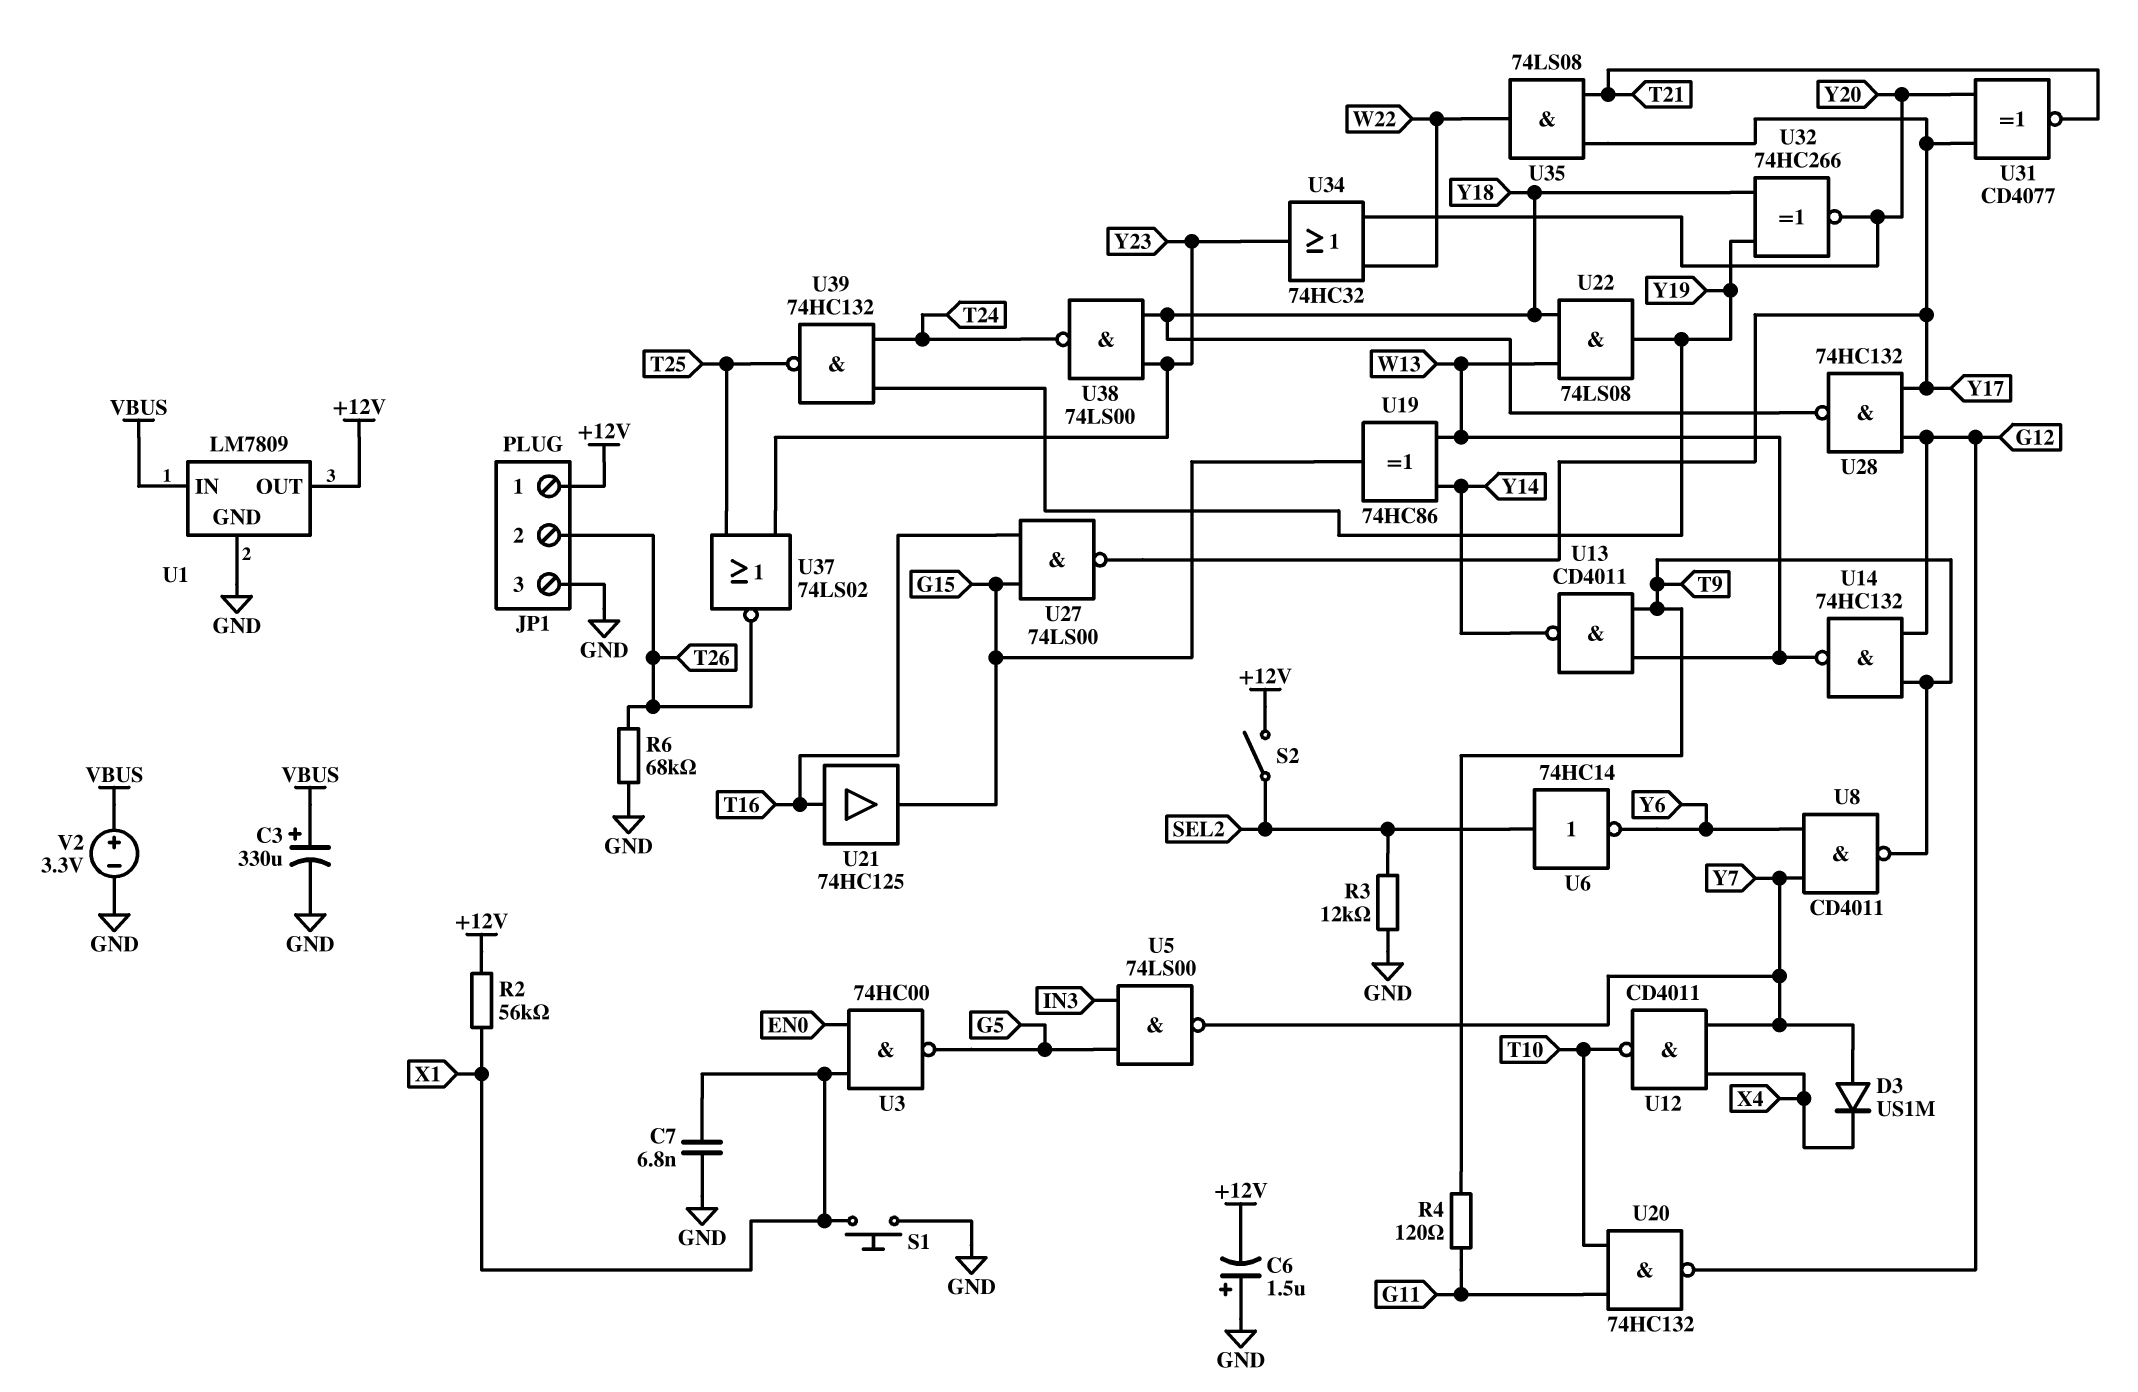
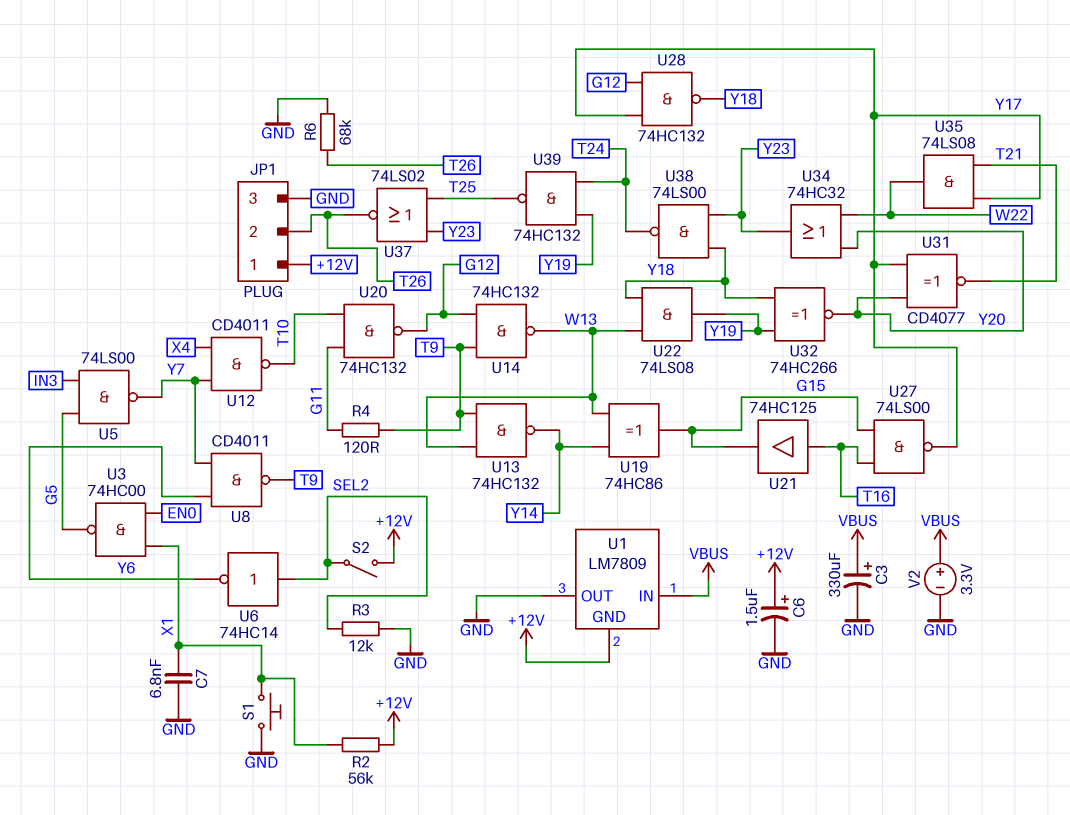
C6: 1.5uF (plus GND, minus +12V) -> 1.5uF (plus +12V, minus GND)
D3: diode US1M (A Y7, K X4) -> none
U1 pin GND: GND -> +12V
U1 pin OUT: +12V -> GND
U13: NAND CD4011 (in T9, in W13, out Y14) -> NAND 74HC132 (in T9, in W13, out Y14)

